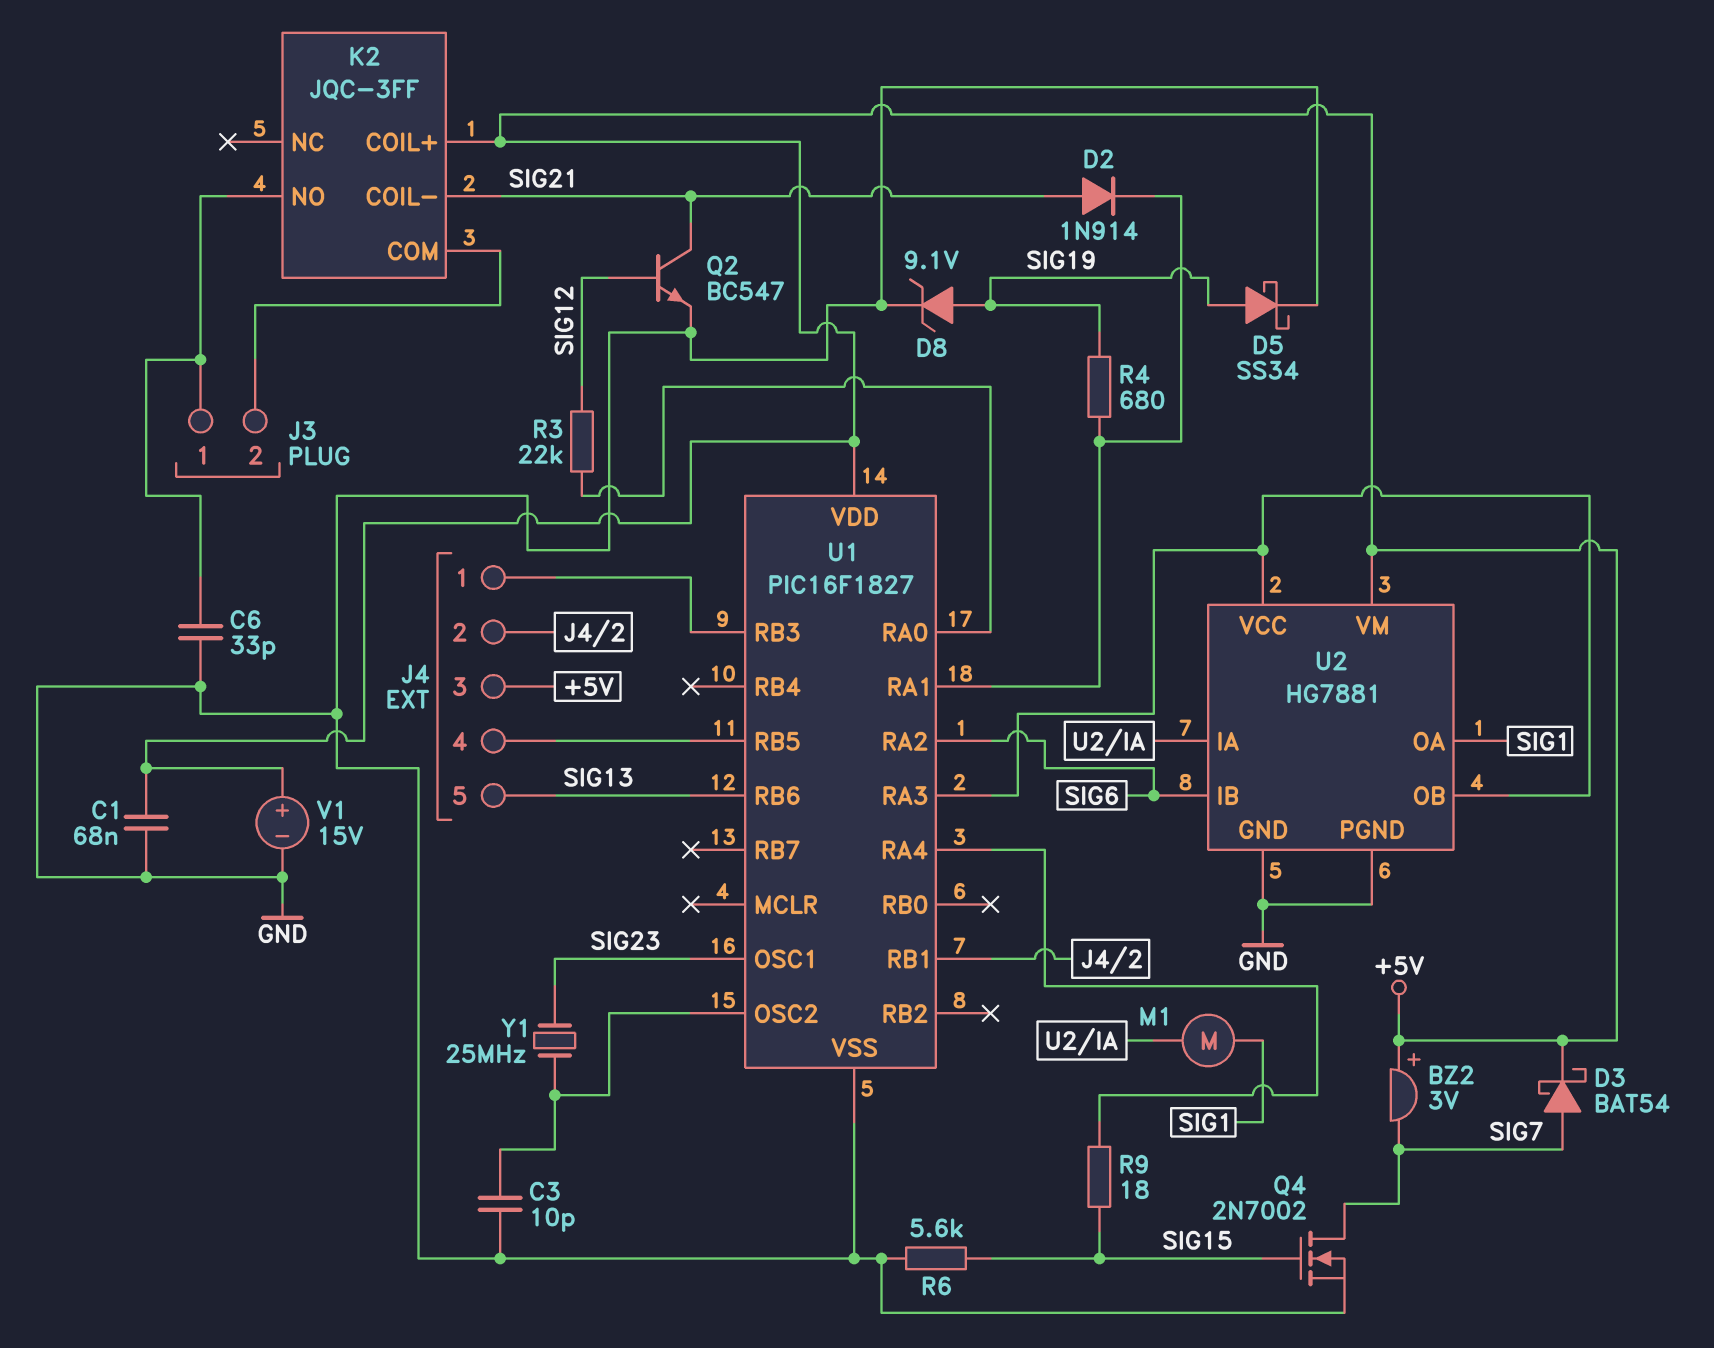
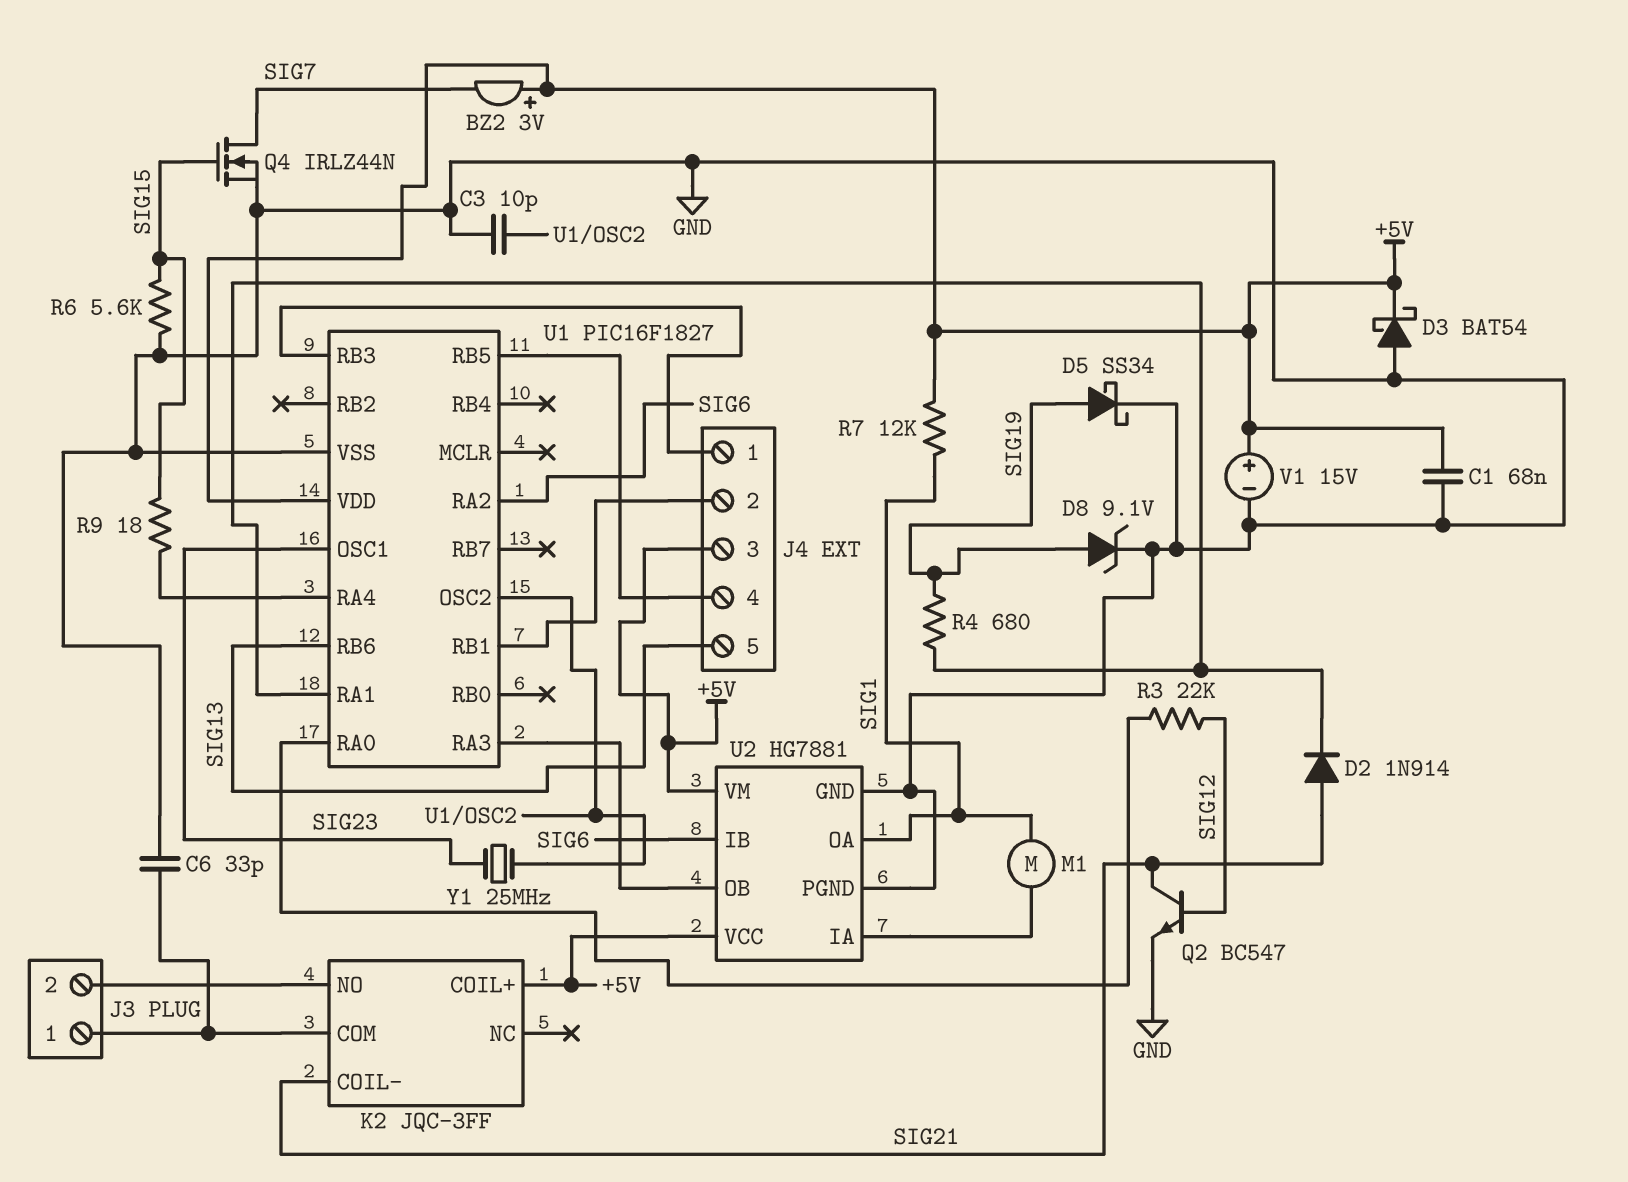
D3: schottky BAT54 (A SIG7, K +5V) -> schottky BAT54 (A GND, K +5V)
K2 pin COM: J3/2 -> J3/1
K2 pin NO: J3/1 -> J3/2
Q4: NMOS 2N7002 (G SIG15, D SIG7, S GND) -> NMOS IRLZ44N (G SIG15, D SIG7, S GND)
R7: none -> 12k (+5V, SIG1)
U2 pin VCC: U1/RA3 -> +5V

